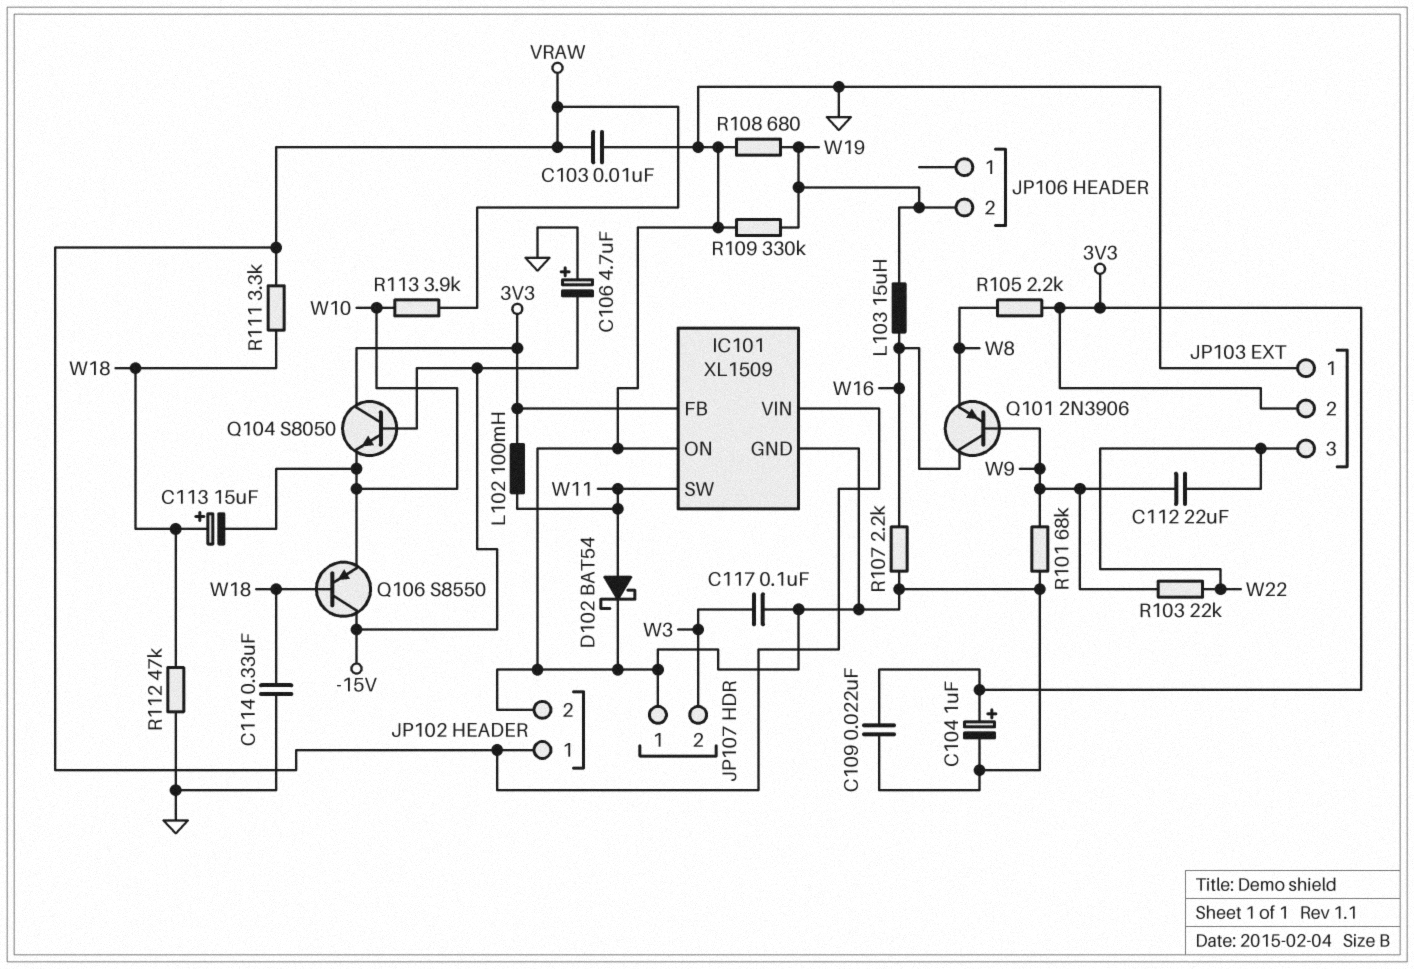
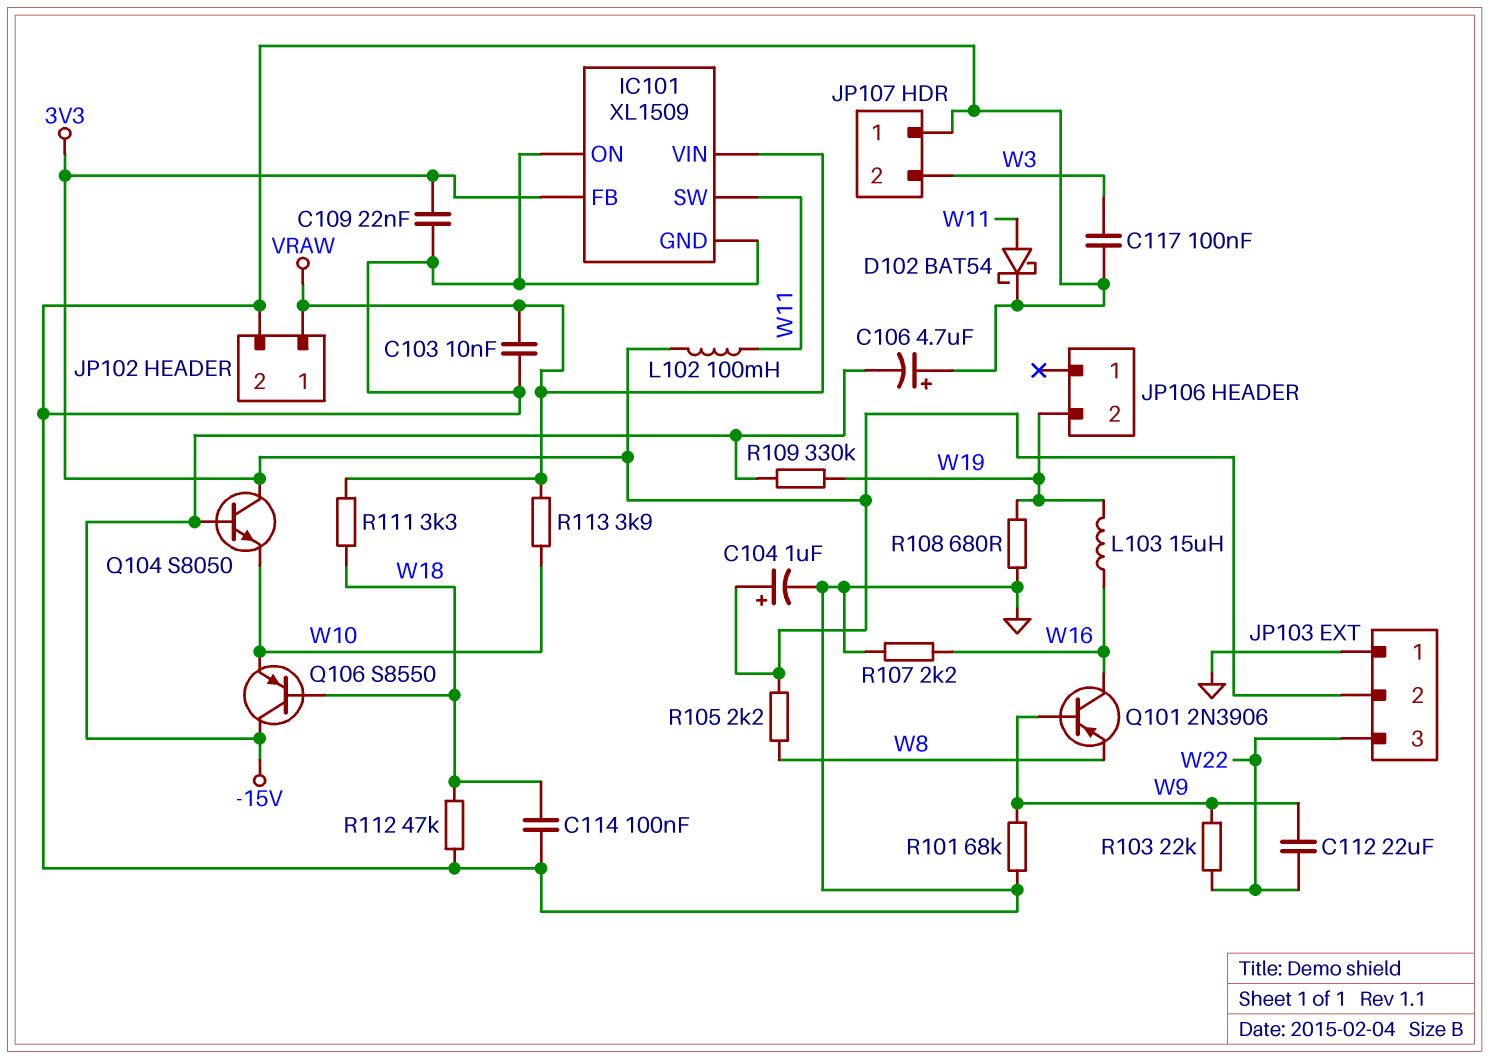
C113: 15uF (plus W18, minus W10) -> none
C114: 330nF (GND, W18) -> 100nF (GND, W18)
R109: 330k (GND, W19) -> 330k (-15V, W19)

